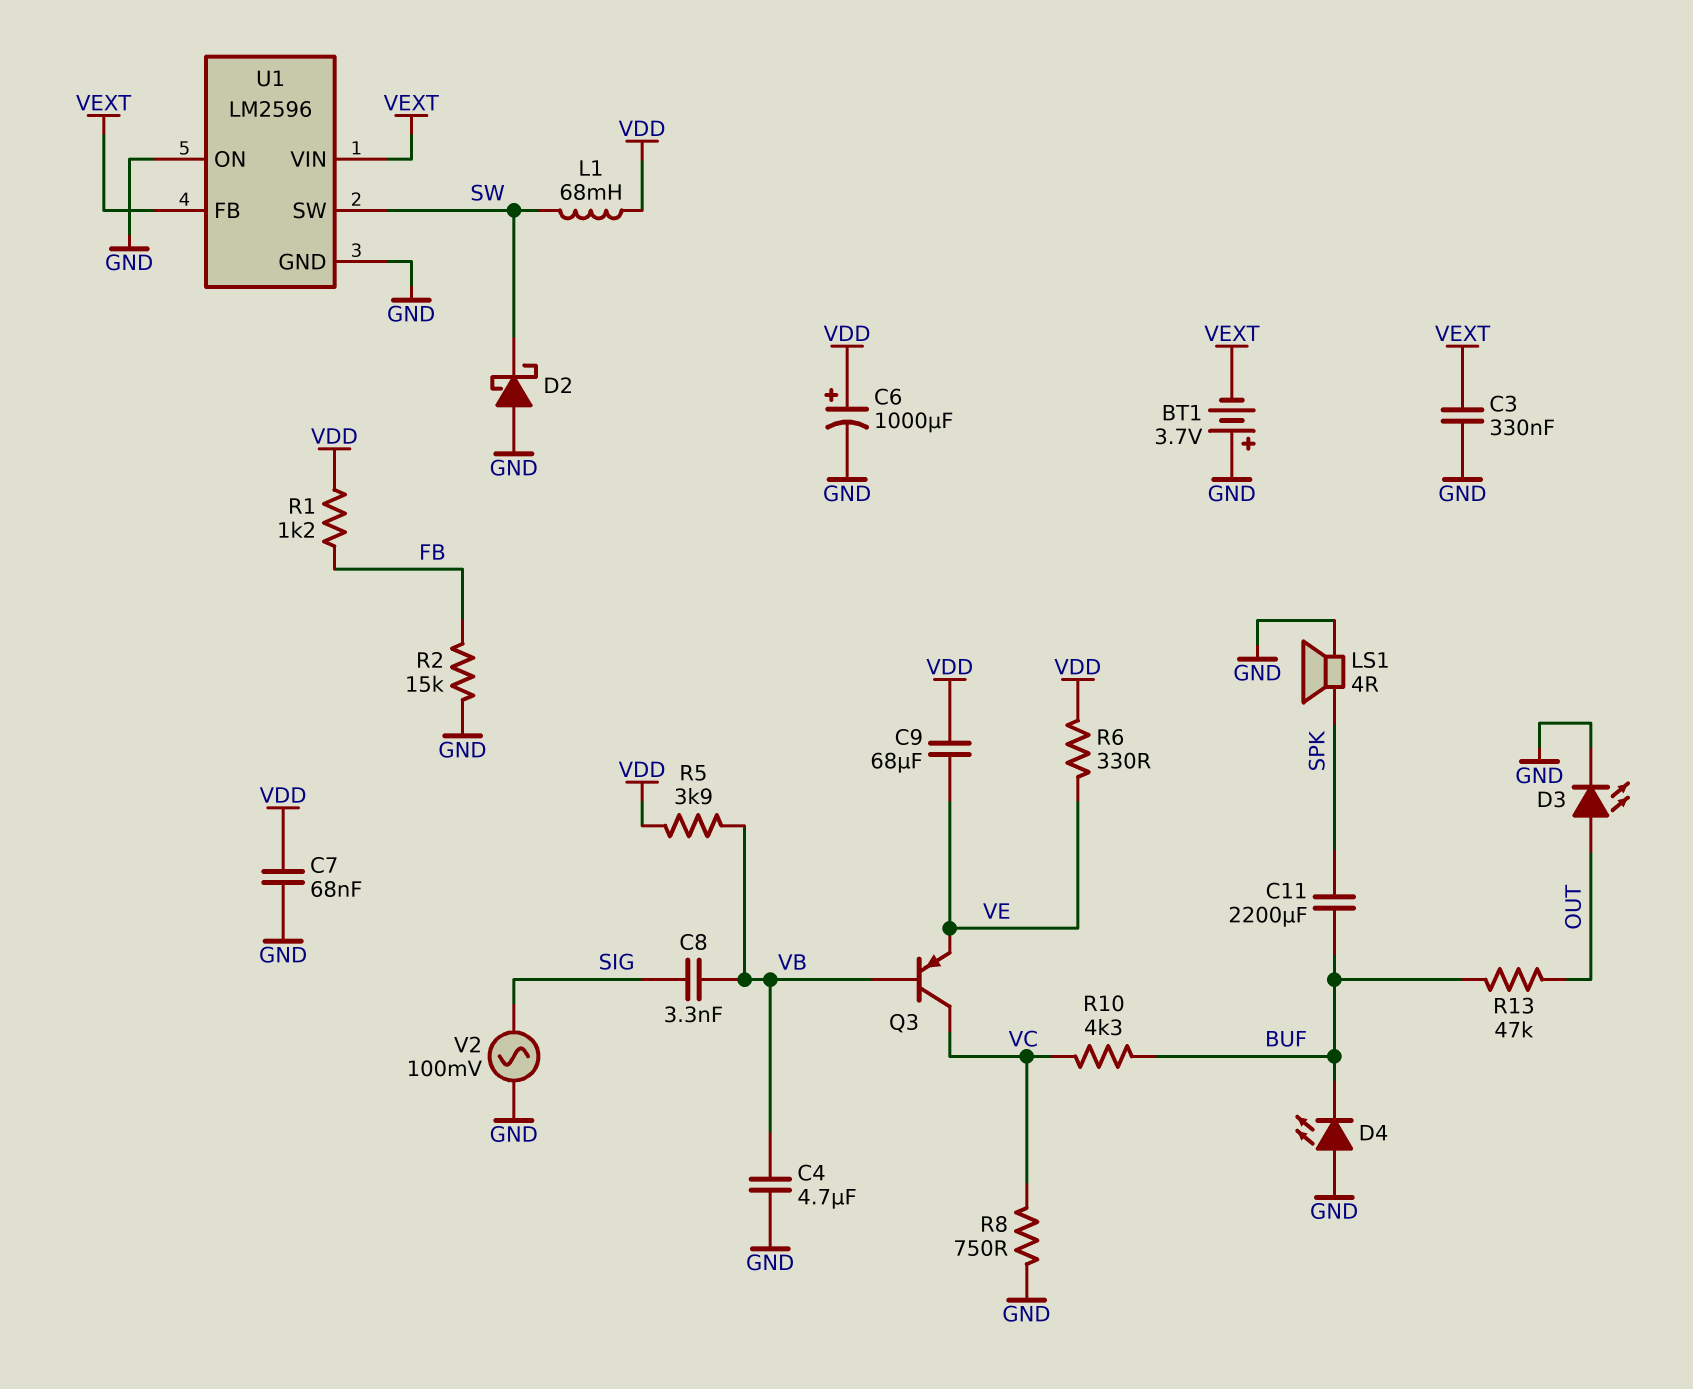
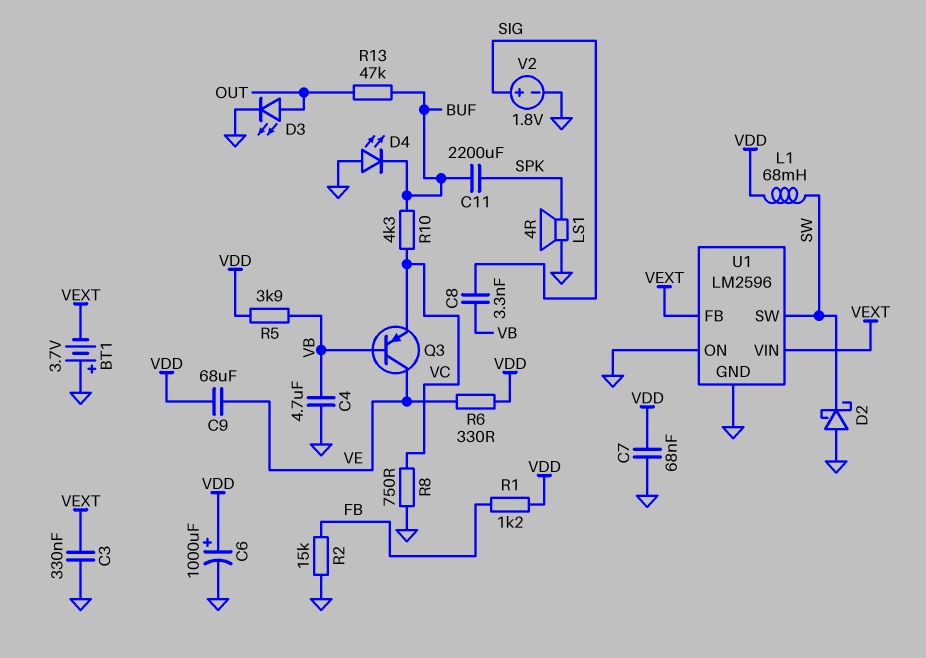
Q3: PNP (B VB, C VC, E VE) -> PNP (B VB, C VE, E VC)
V2: AC 100mV (GND, SIG) -> 1.8V (plus SIG, minus GND)

